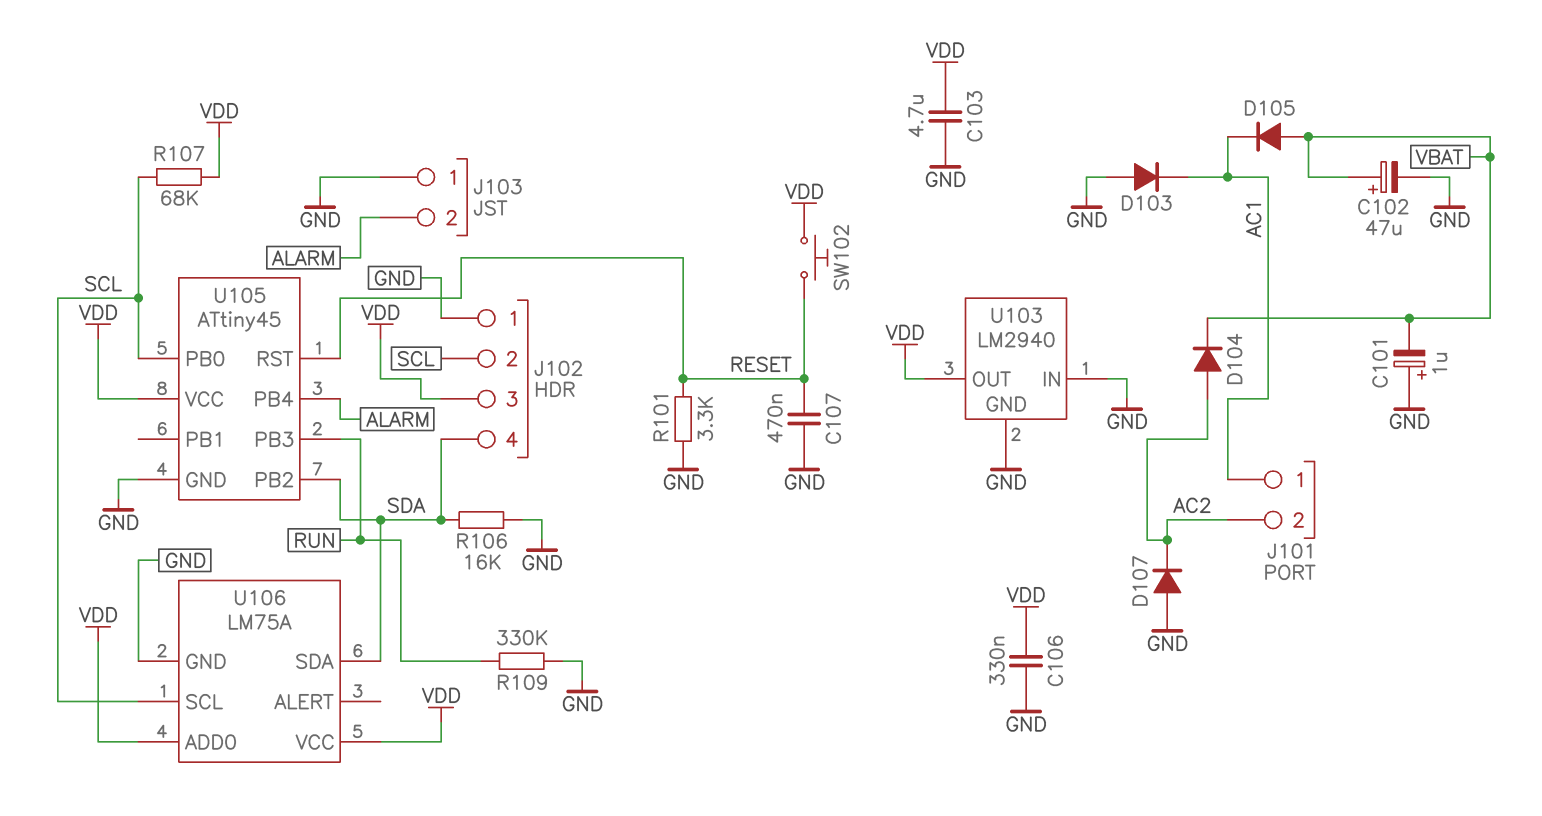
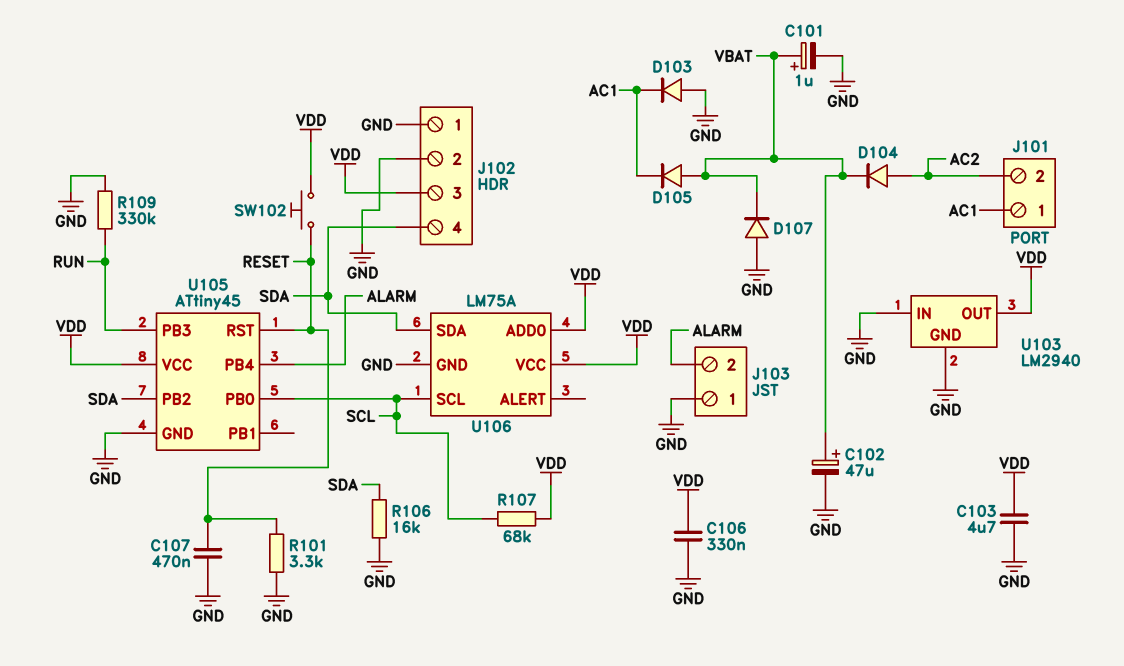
C101: 1uF (plus GND, minus VBAT) -> 1uF (plus VBAT, minus GND)
D107: diode (A GND, K AC2) -> diode (A GND, K VBAT)
J102 pin 2: SCL -> GND

